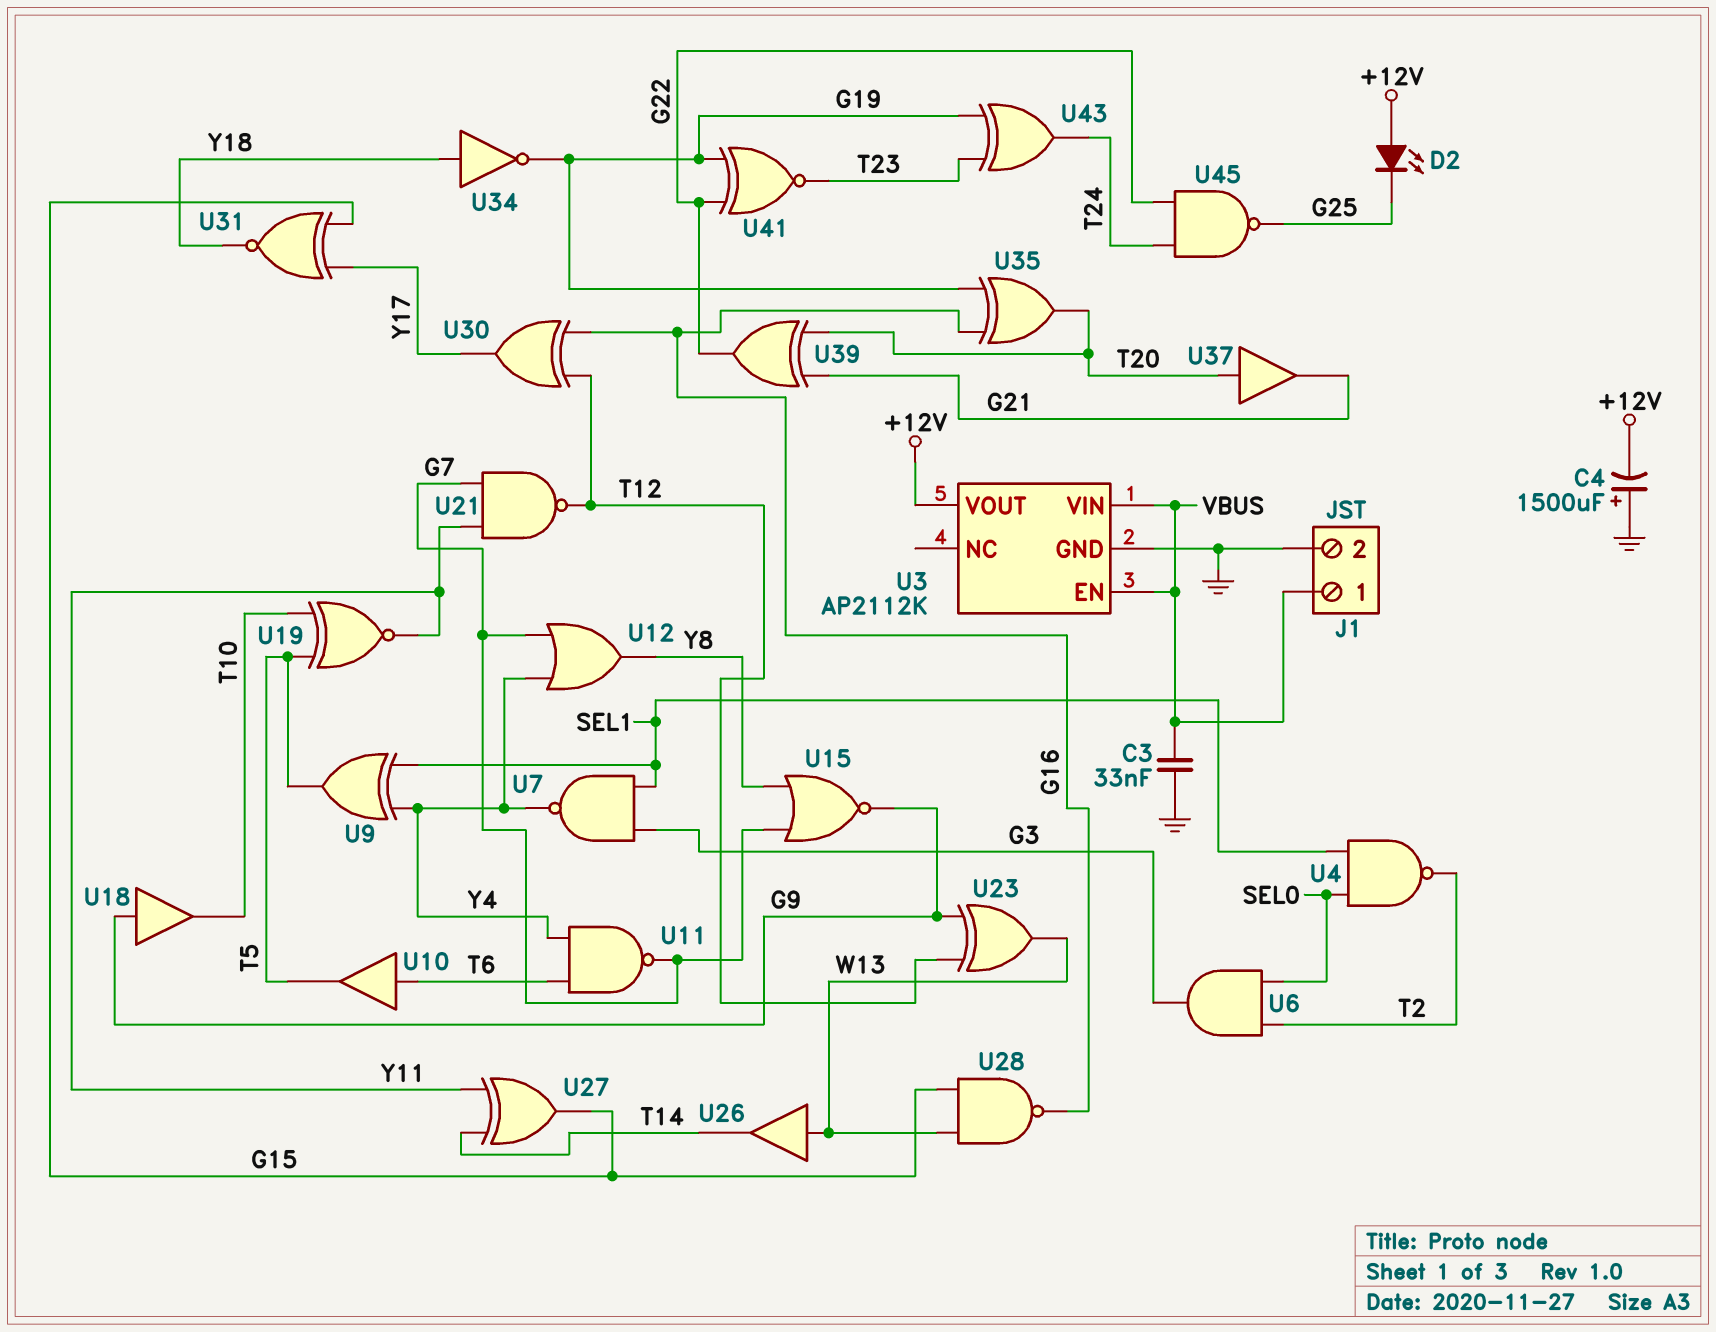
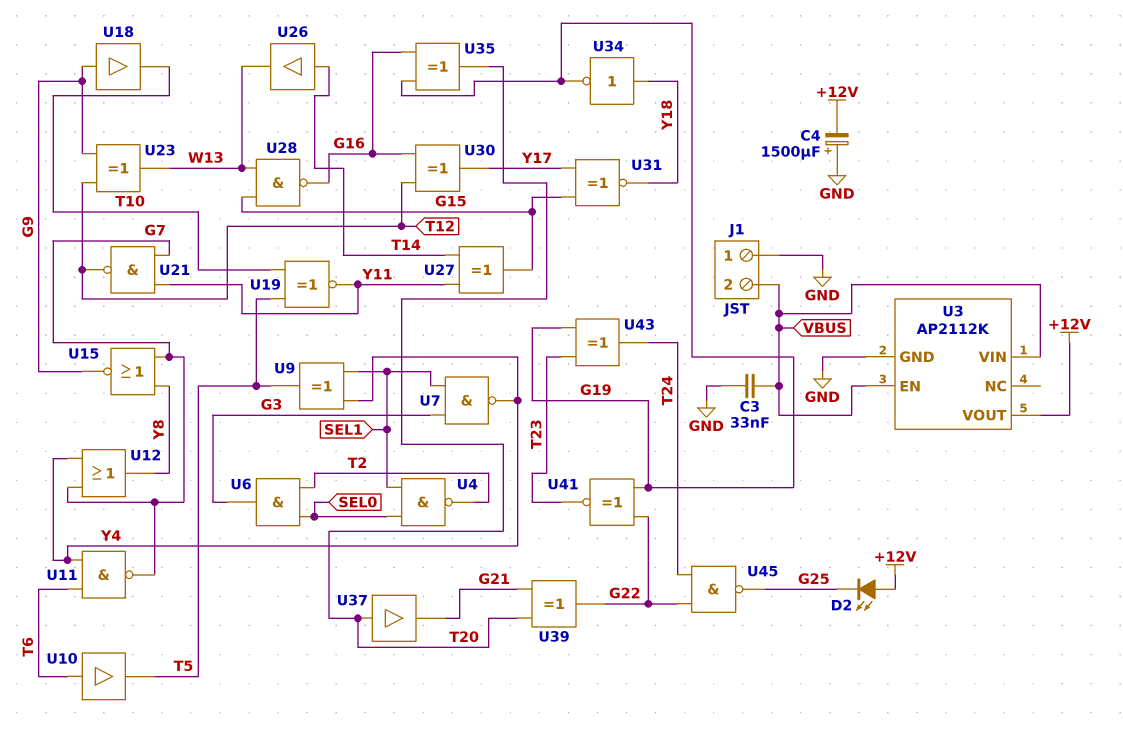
J1 pin 1: VBUS -> GND
J1 pin 2: GND -> VBUS
U26: buffer (in W13, out T14) -> buffer (in T14, out W13)

